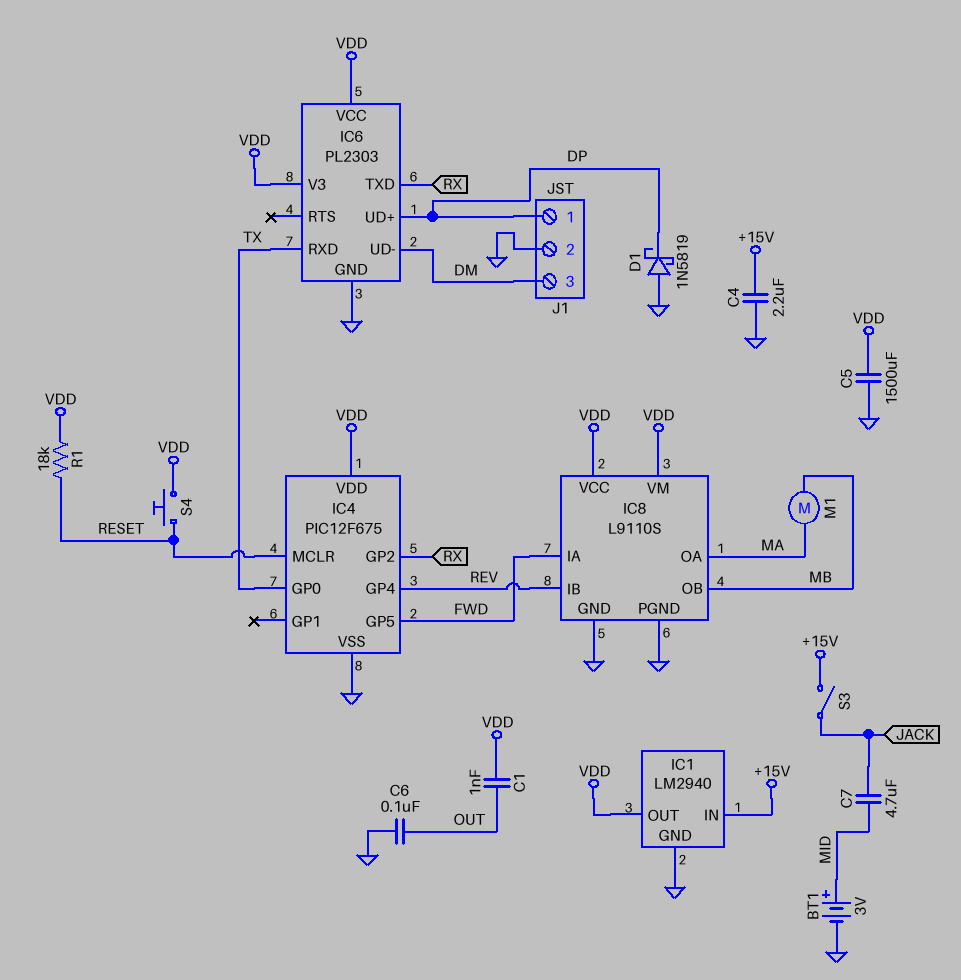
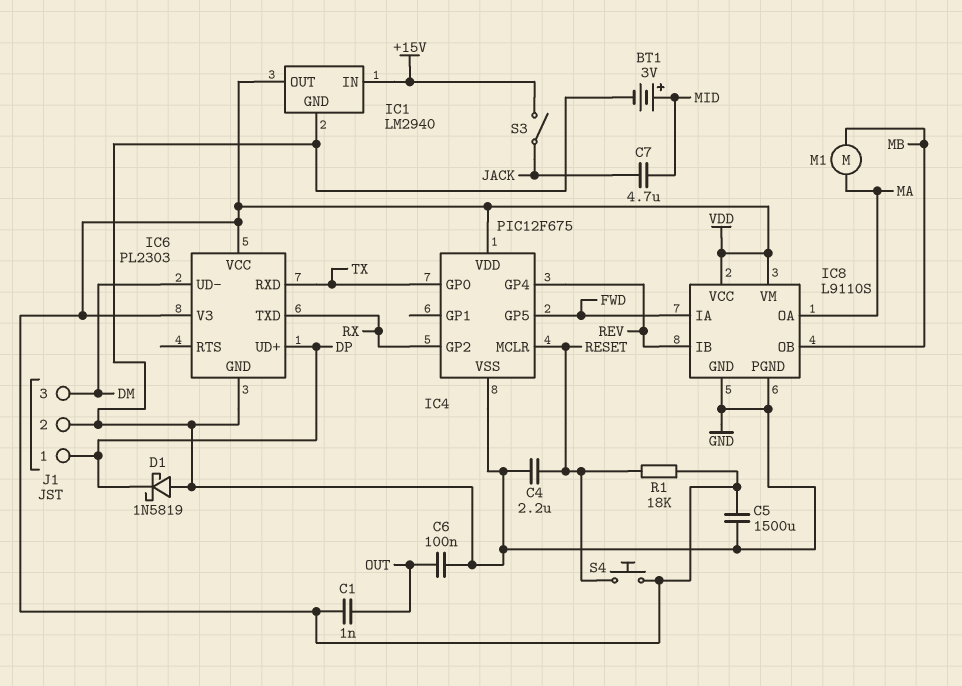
C4: 2.2uF (+15V, GND) -> 2.2uF (GND, RESET)

